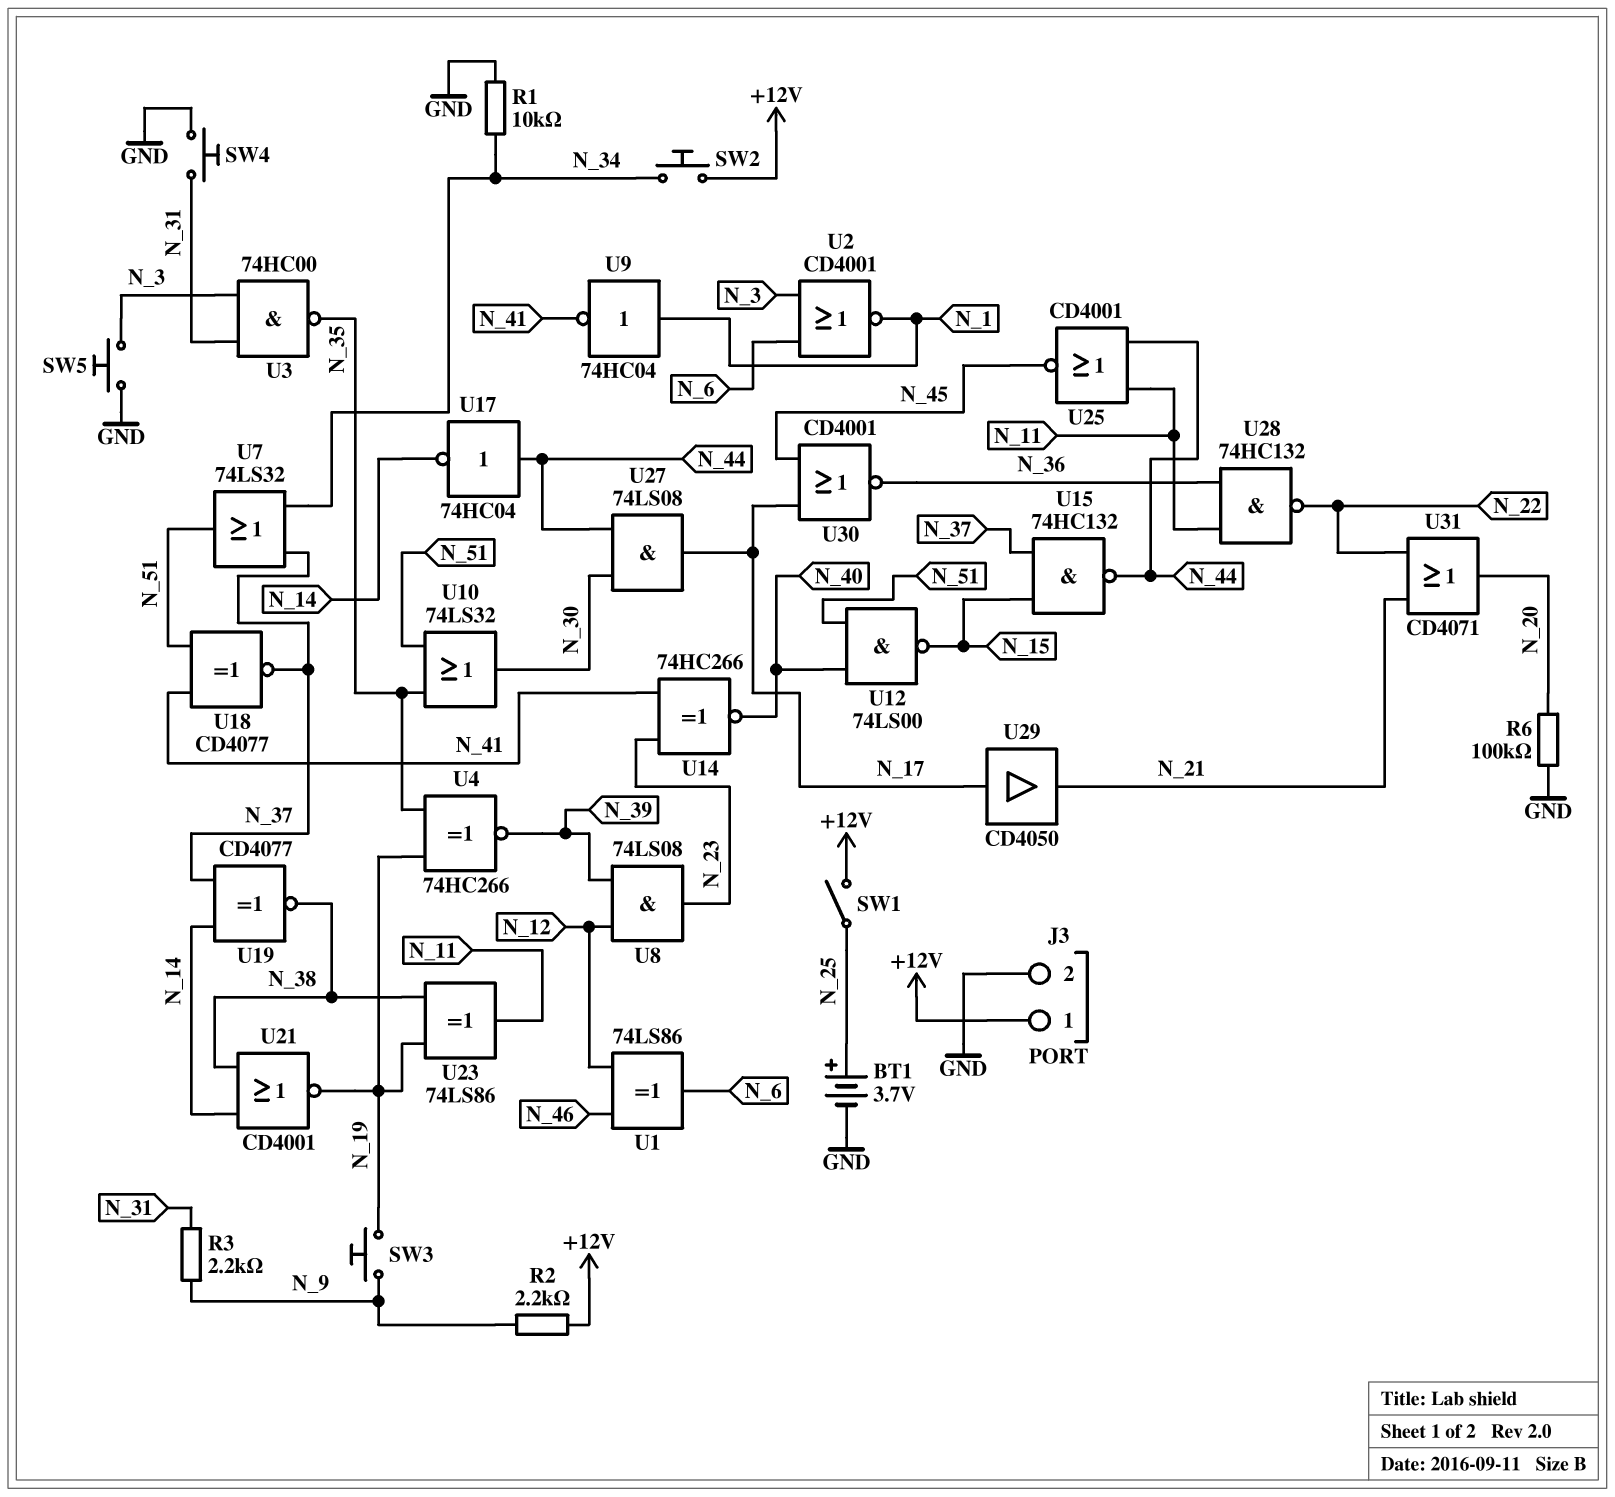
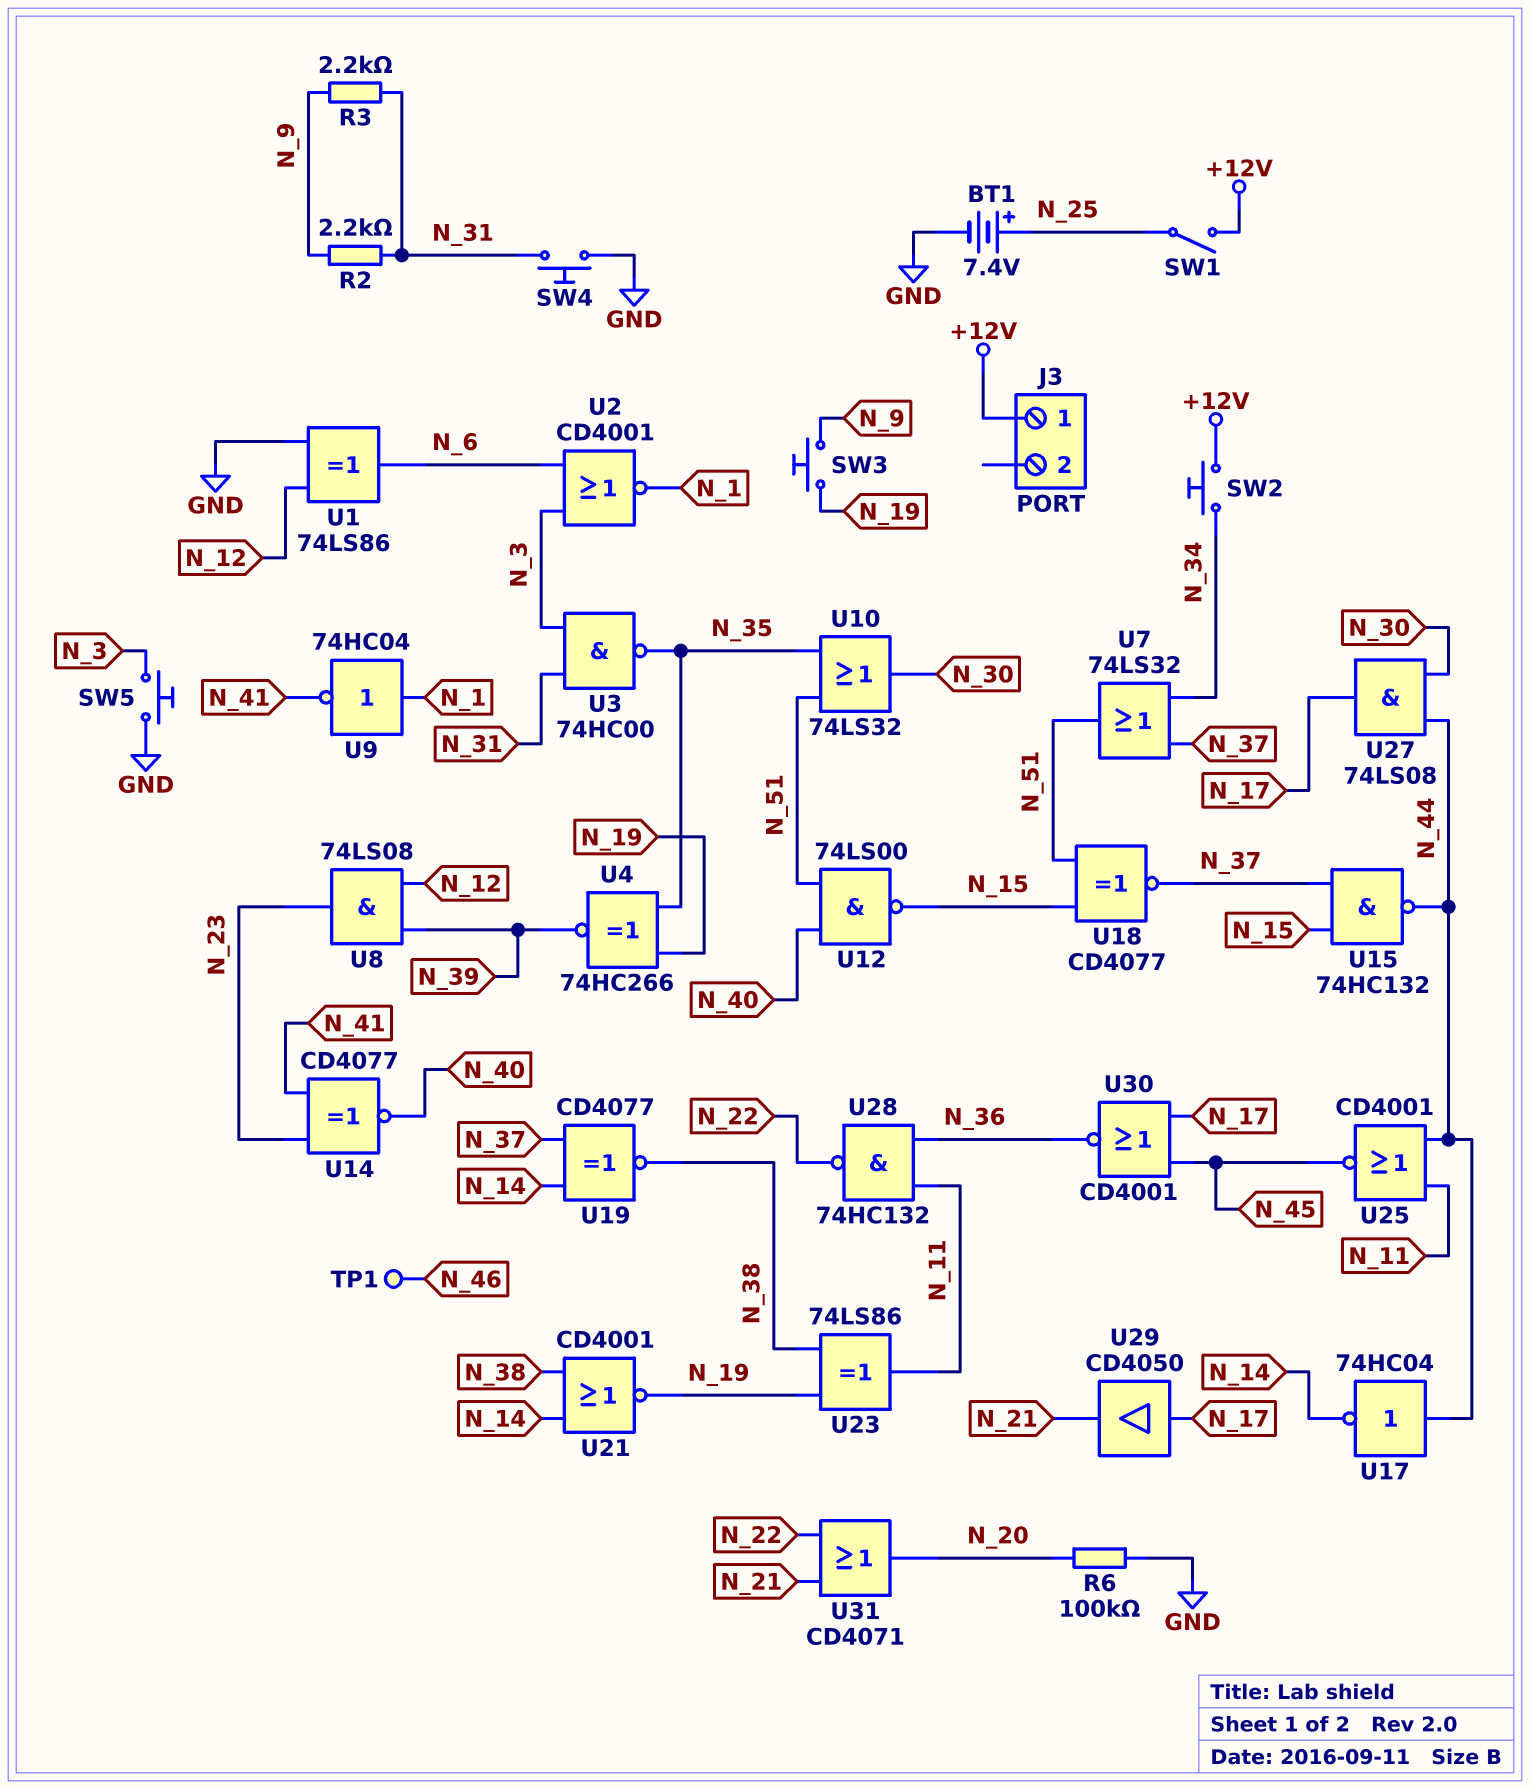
BT1: 3.7V (plus N_25, minus GND) -> 7.4V (plus N_25, minus GND)
J3 pin 2: GND -> none
R1: 10k (GND, N_34) -> none
R2: 2.2k (+12V, N_9) -> 2.2k (N_9, N_31)
TP1: none -> test point (N_46)
U1: XOR 74LS86 (in N_12, in N_46, out N_6) -> XOR 74LS86 (in GND, in N_12, out N_6)
U14: XNOR 74HC266 (in N_23, in N_41, out N_40) -> XNOR CD4077 (in N_23, in N_41, out N_40)
U18: XNOR CD4077 (in N_41, in N_51, out N_37) -> XNOR CD4077 (in N_15, in N_51, out N_37)

